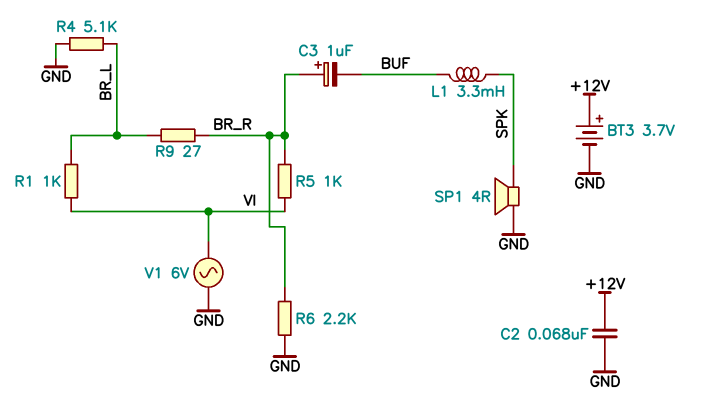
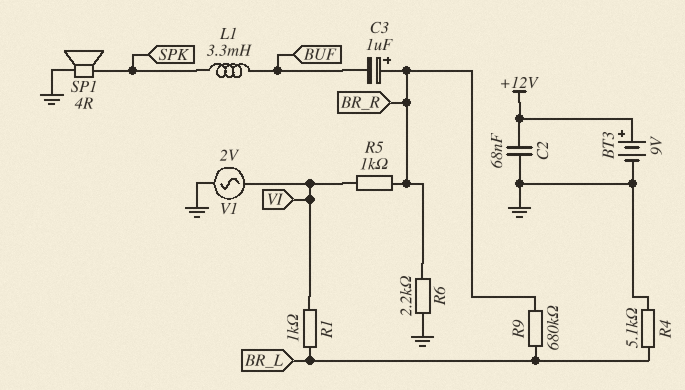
BT3: 3.7V (plus +12V, minus GND) -> 9V (plus +12V, minus GND)
R9: 27 (BR_L, BR_R) -> 680k (BR_L, BR_R)
V1: AC 6V (GND, VI) -> AC 2V (GND, VI)

